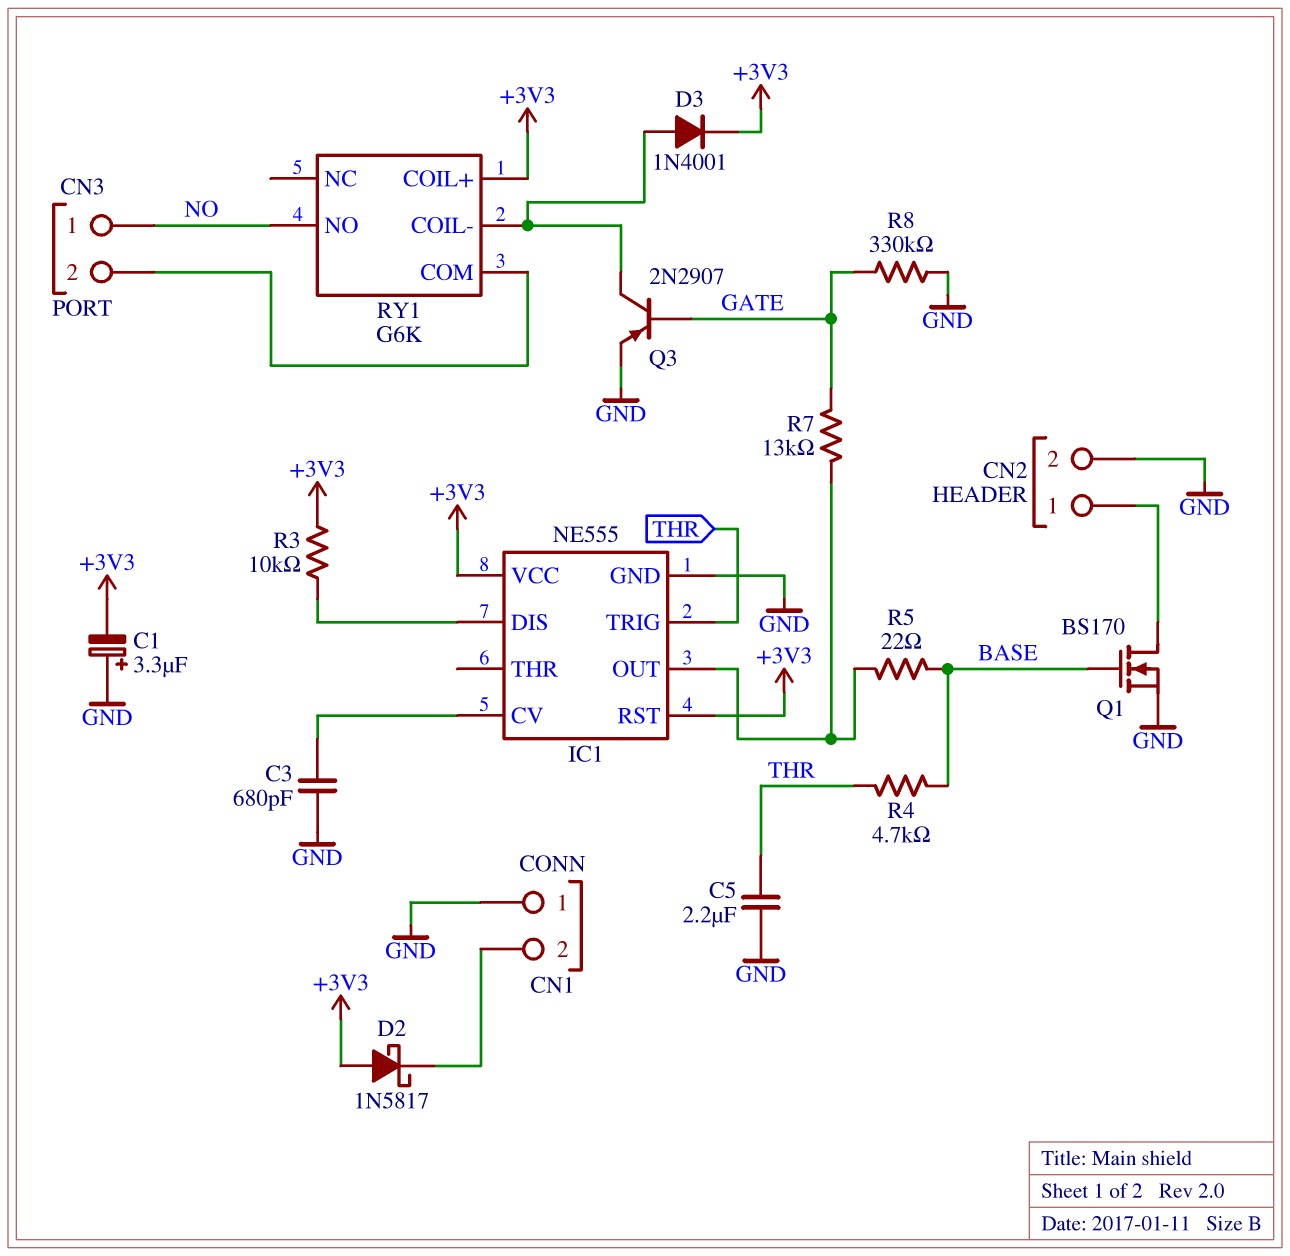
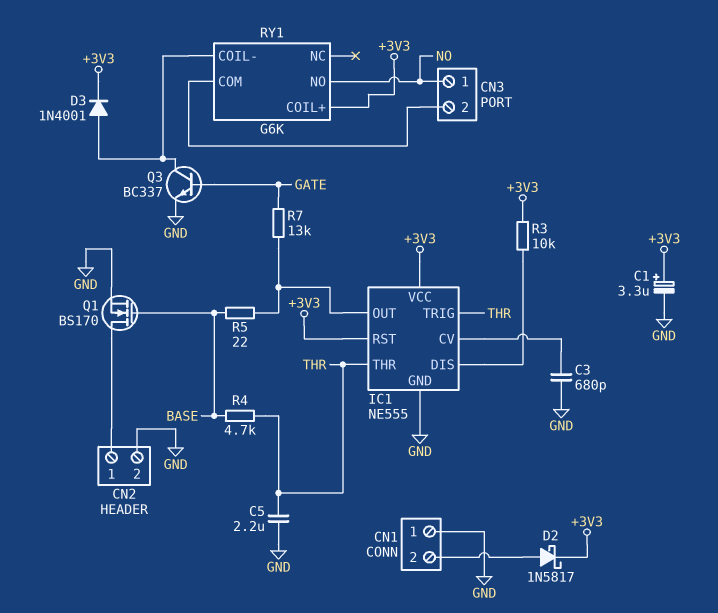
C1: 3.3uF (plus GND, minus +3V3) -> 3.3uF (plus +3V3, minus GND)
D2: schottky 1N5817 (A +3V3, K CN1/2) -> schottky 1N5817 (A CN1/2, K +3V3)
IC1 pin THR: none -> THR
Q3: PNP 2N2907 (B GATE, C RY1/COIL-, E GND) -> NPN BC337 (B GATE, C RY1/COIL-, E GND)
R8: 330k (GATE, GND) -> none

